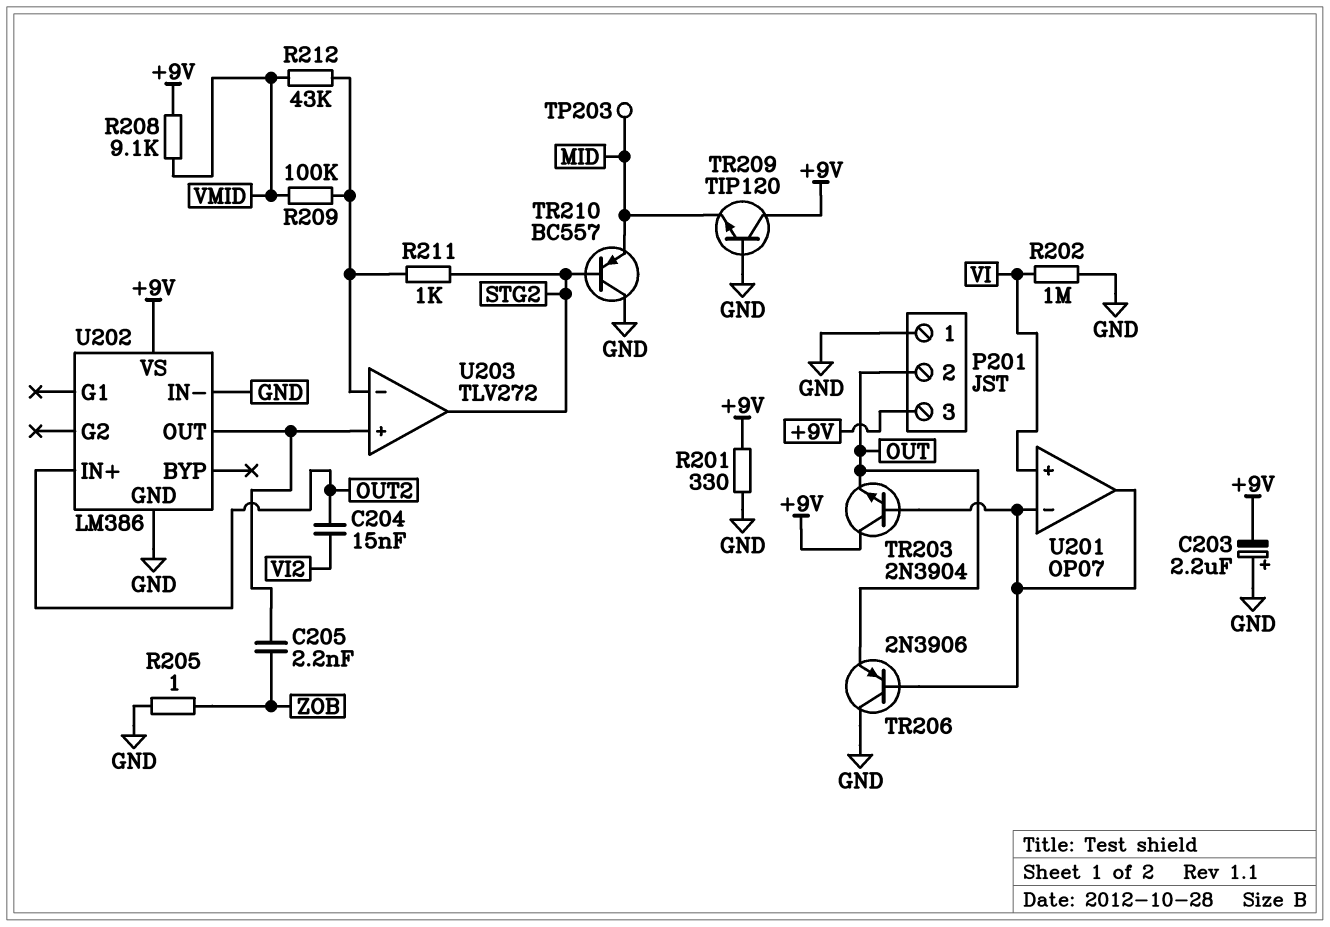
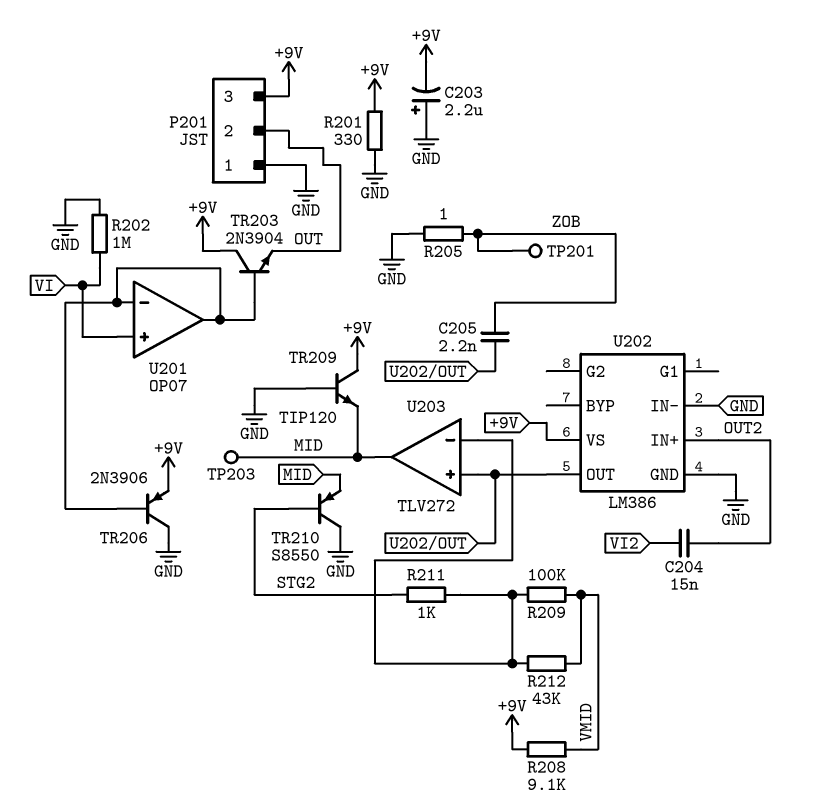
TP201: none -> test point (ZOB)
TR206: PNP 2N3906 (B U201/in-, C GND, E OUT) -> PNP 2N3906 (B U201/in-, C GND, E +9V)
TR210: PNP BC557 (B STG2, C GND, E MID) -> PNP S8550 (B STG2, C GND, E MID)
U203 pin out: STG2 -> MID

